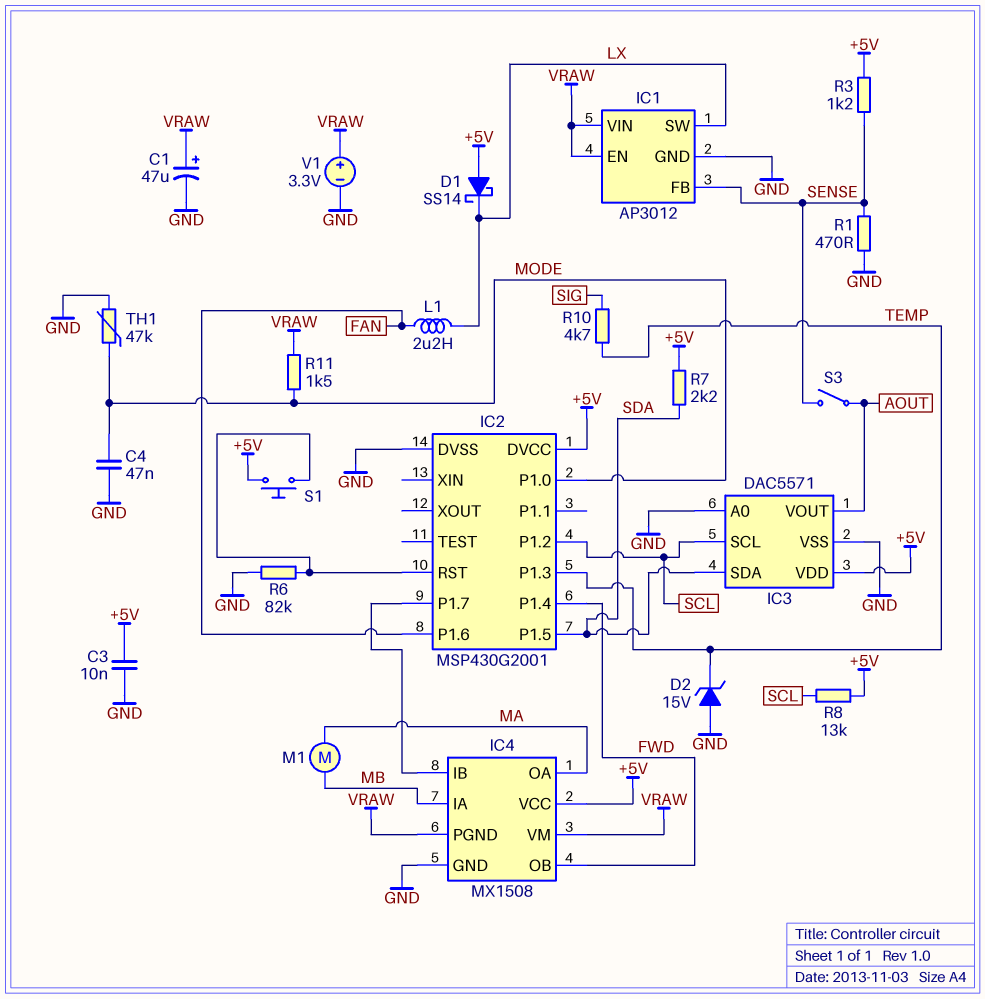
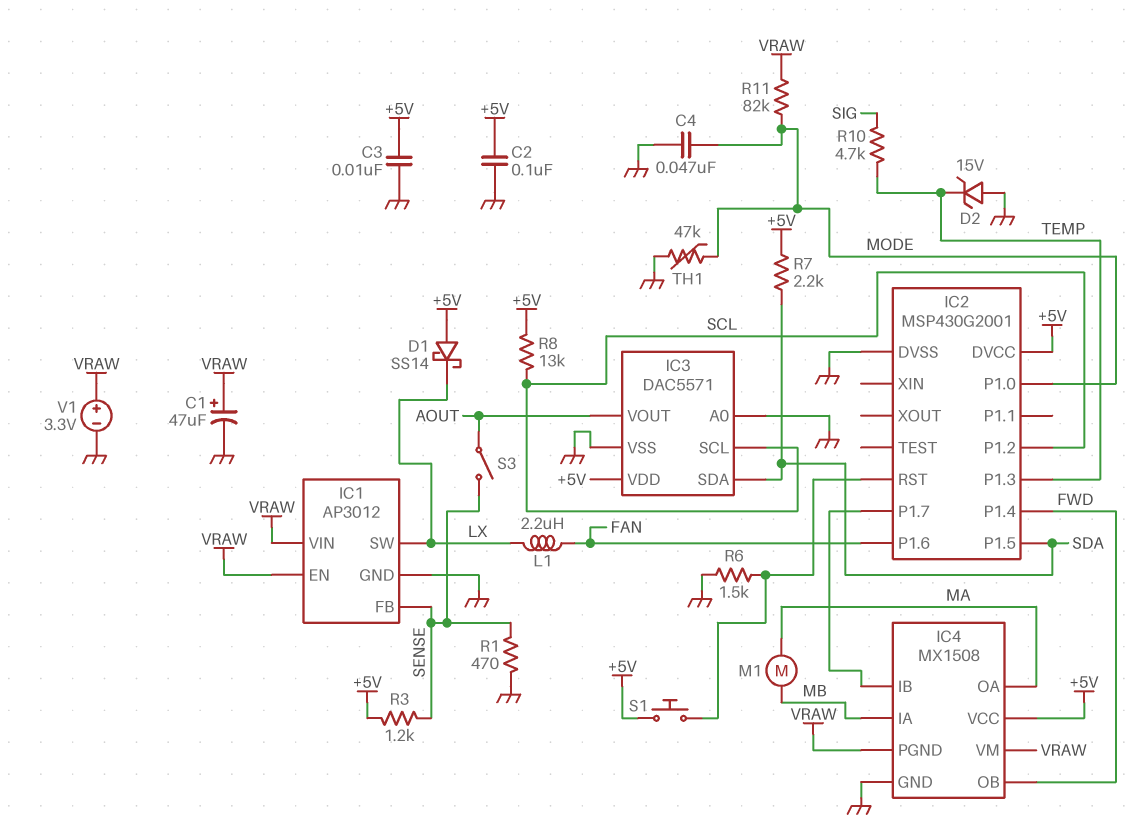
C2: none -> 100nF (+5V, GND)
R6: 82k (GND, IC2/RST) -> 1.5k (GND, IC2/RST)
R11: 1.5k (MODE, VRAW) -> 82k (MODE, VRAW)

